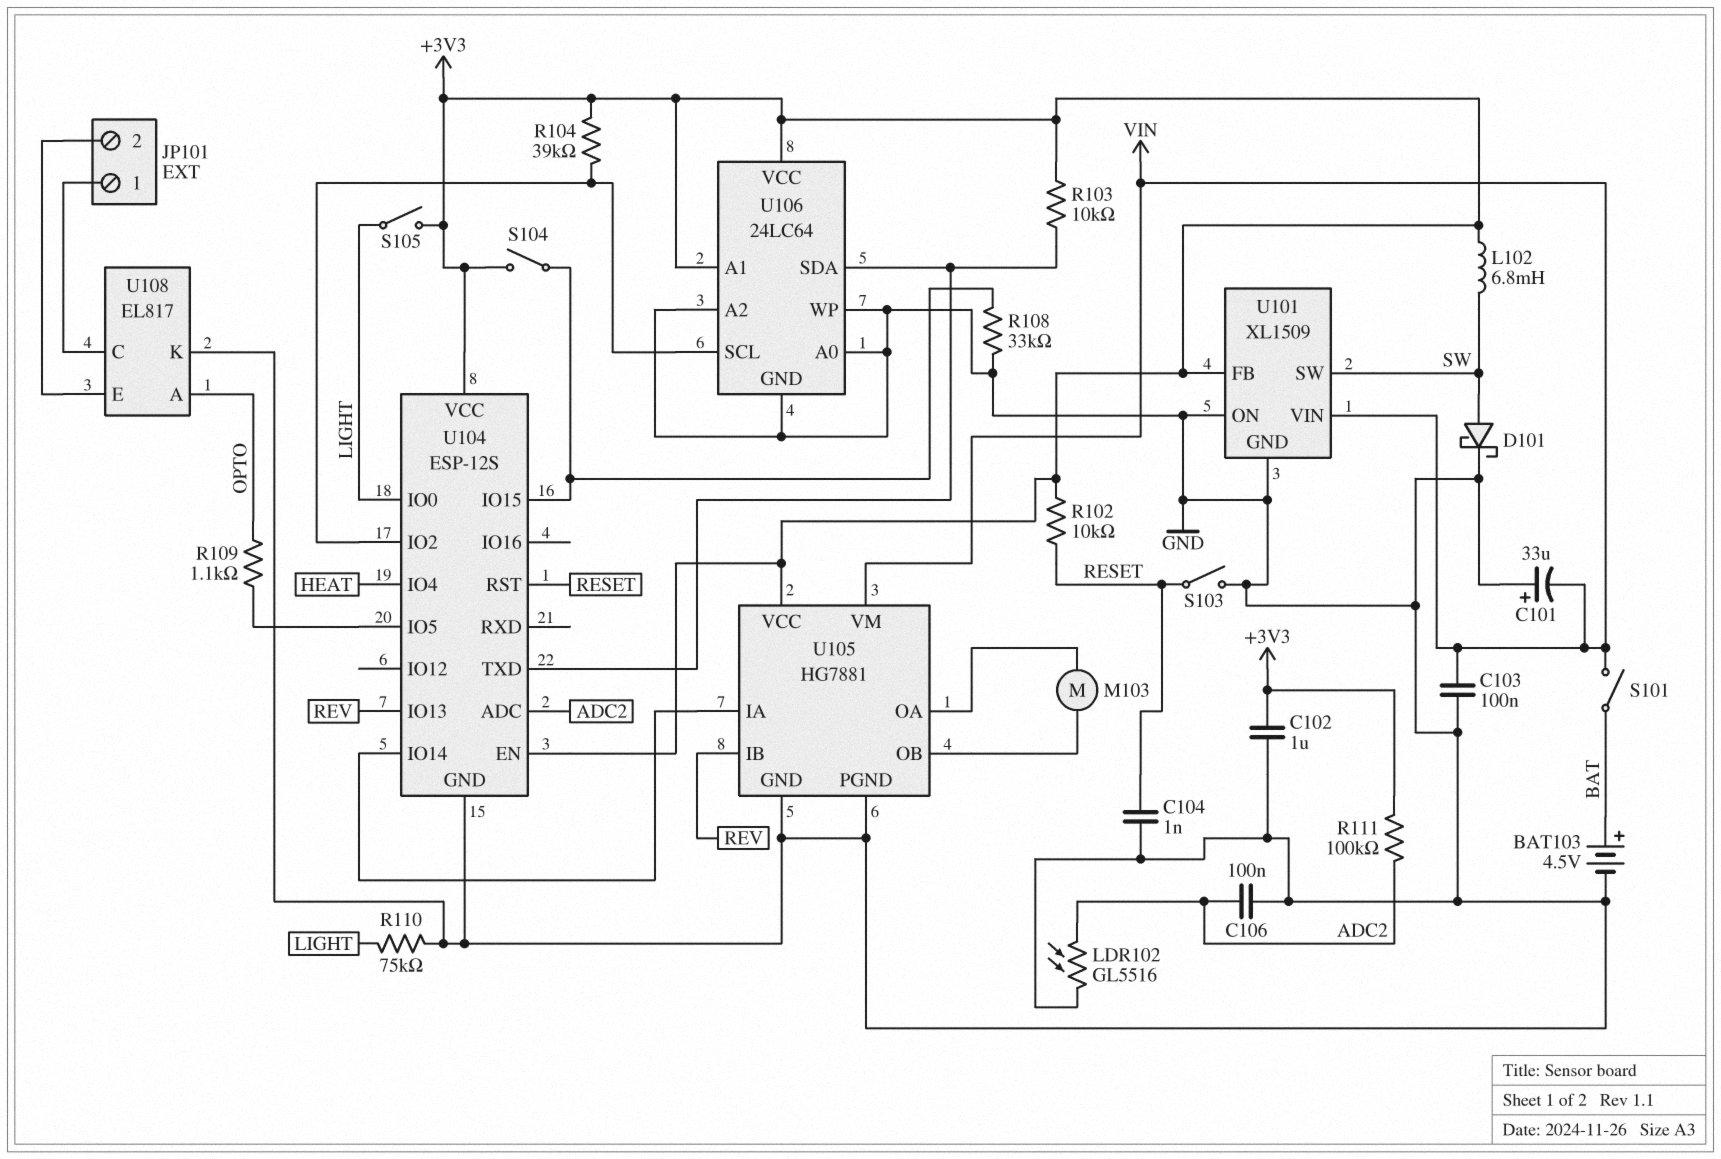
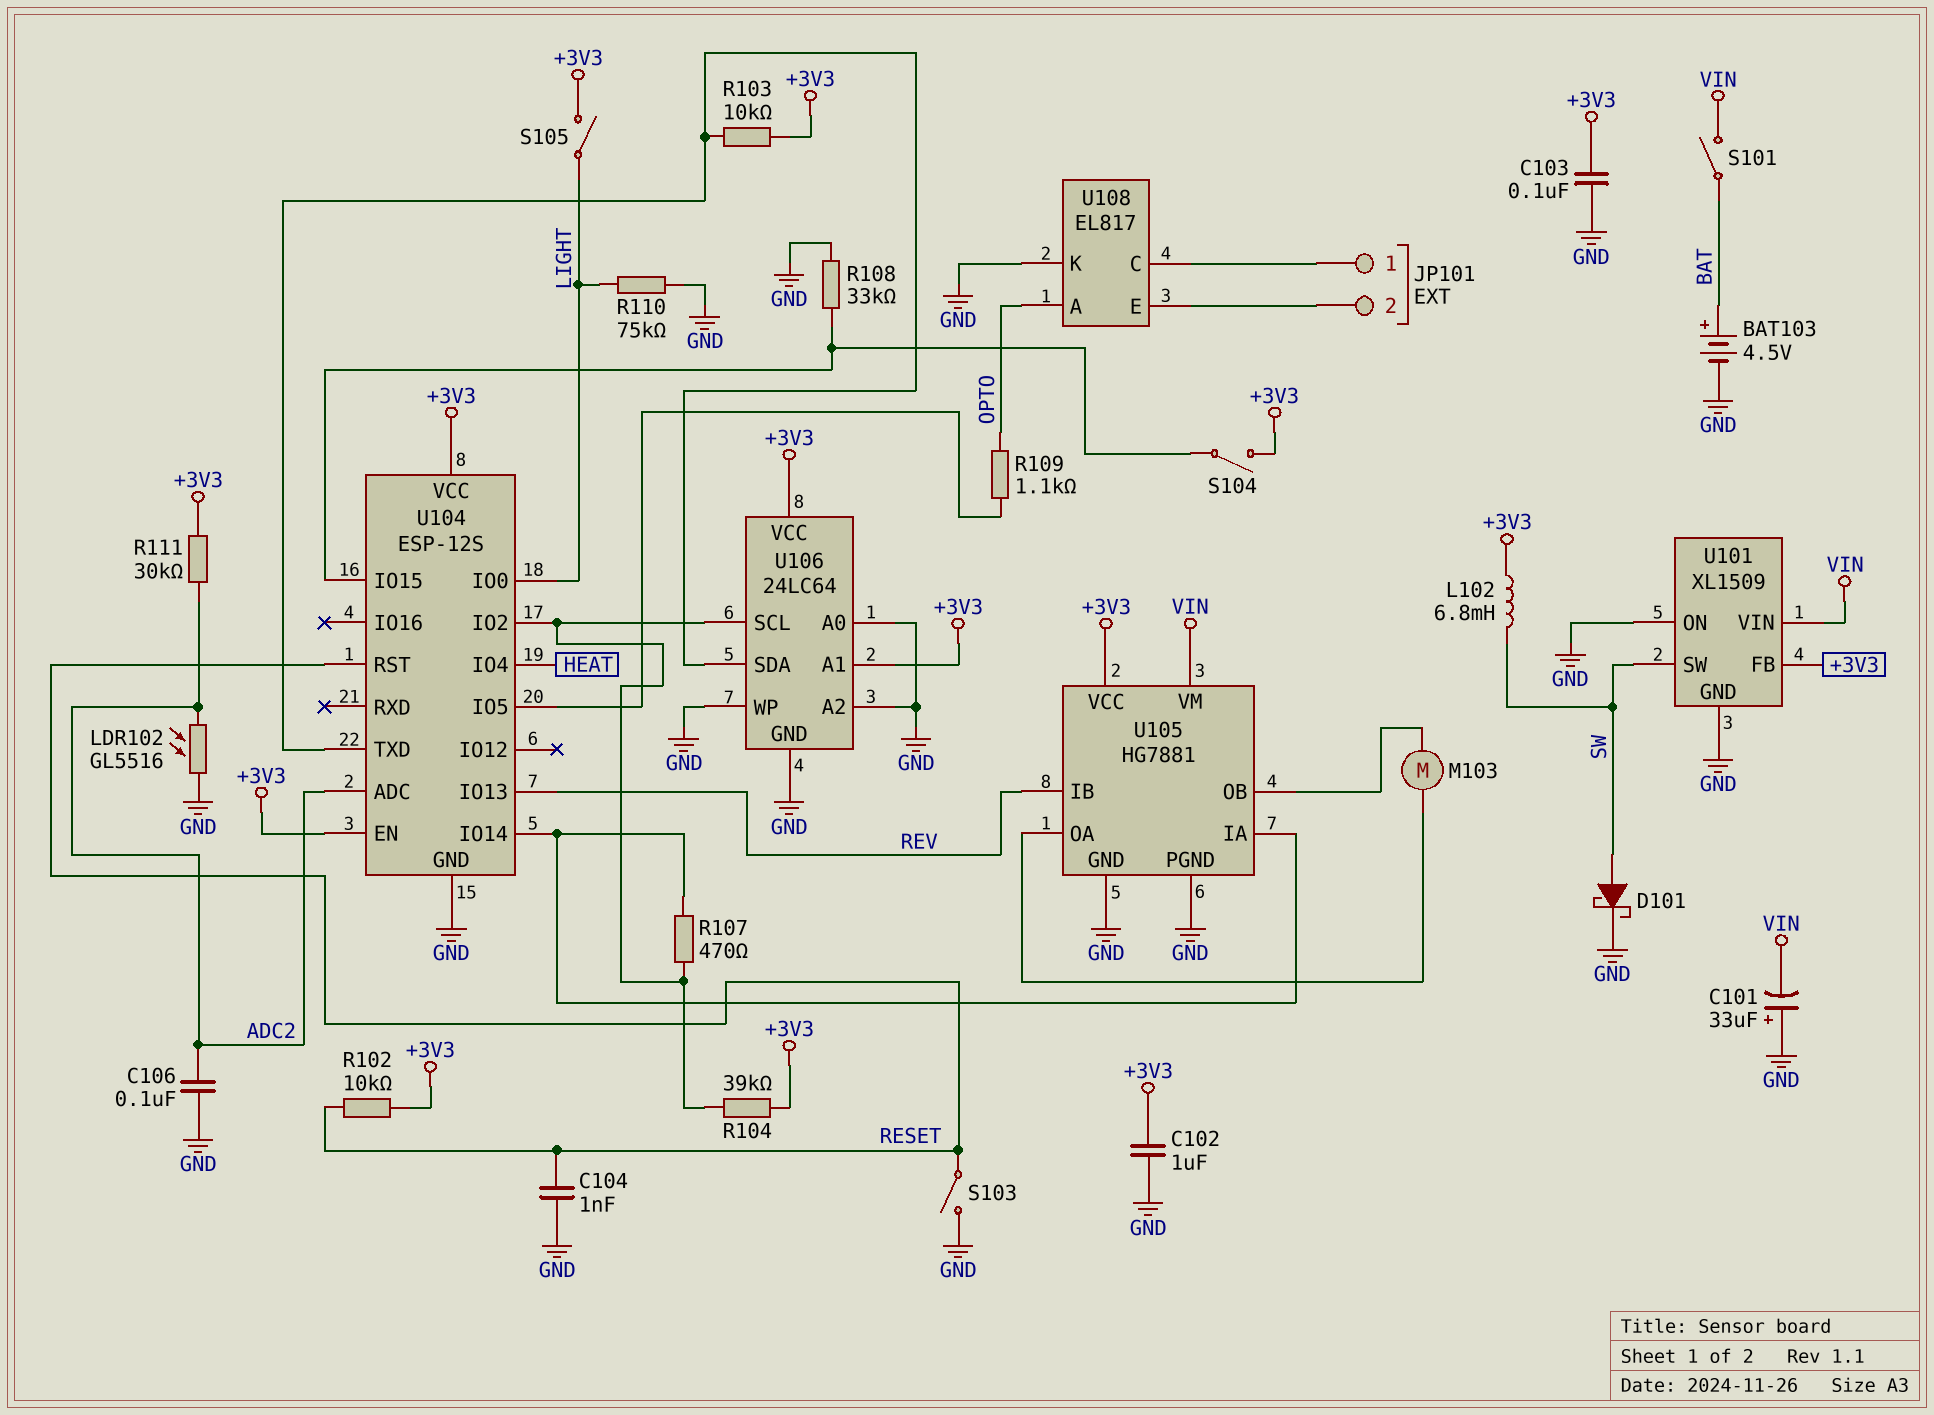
C103: 100nF (GND, VIN) -> 100nF (+3V3, GND)
R107: none -> 470 (U104/IO2, U104/IO14)
R111: 100k (+3V3, ADC2) -> 30k (+3V3, ADC2)

